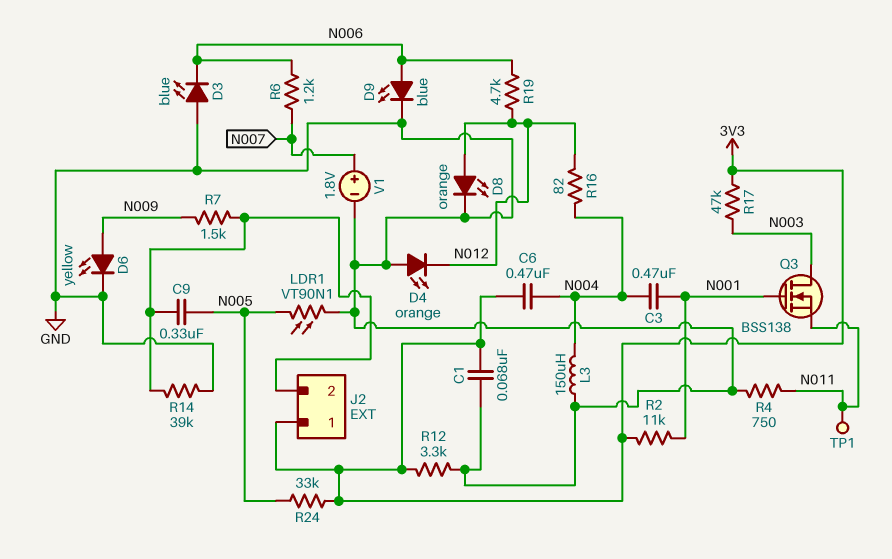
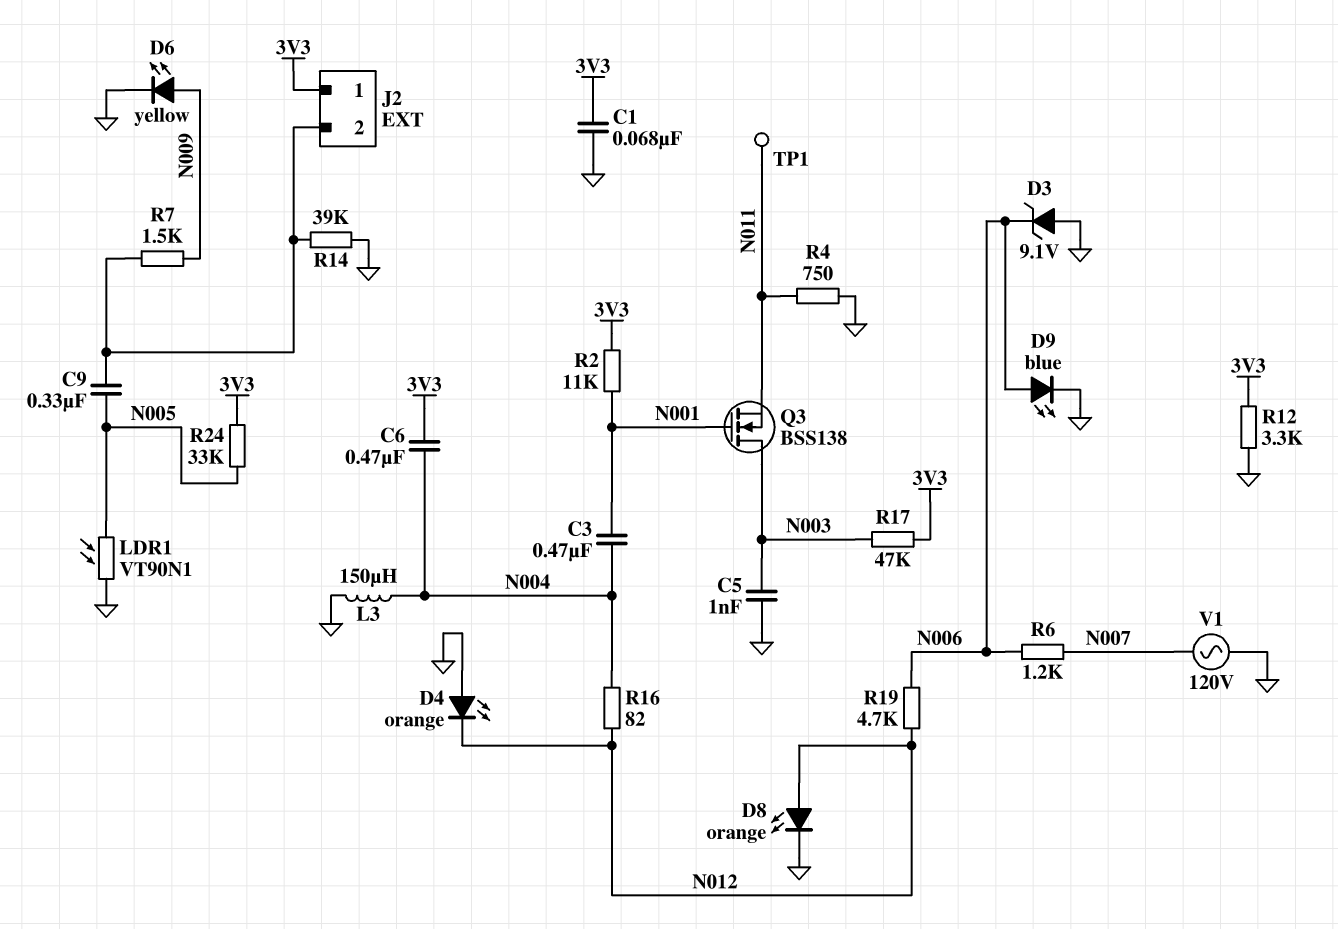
C5: none -> 1nF (GND, N003)
D3: LED blue (A GND, K N006) -> zener 9.1V (A GND, K N006)
V1: 1.8V (plus N007, minus GND) -> AC 120V (GND, N007)

